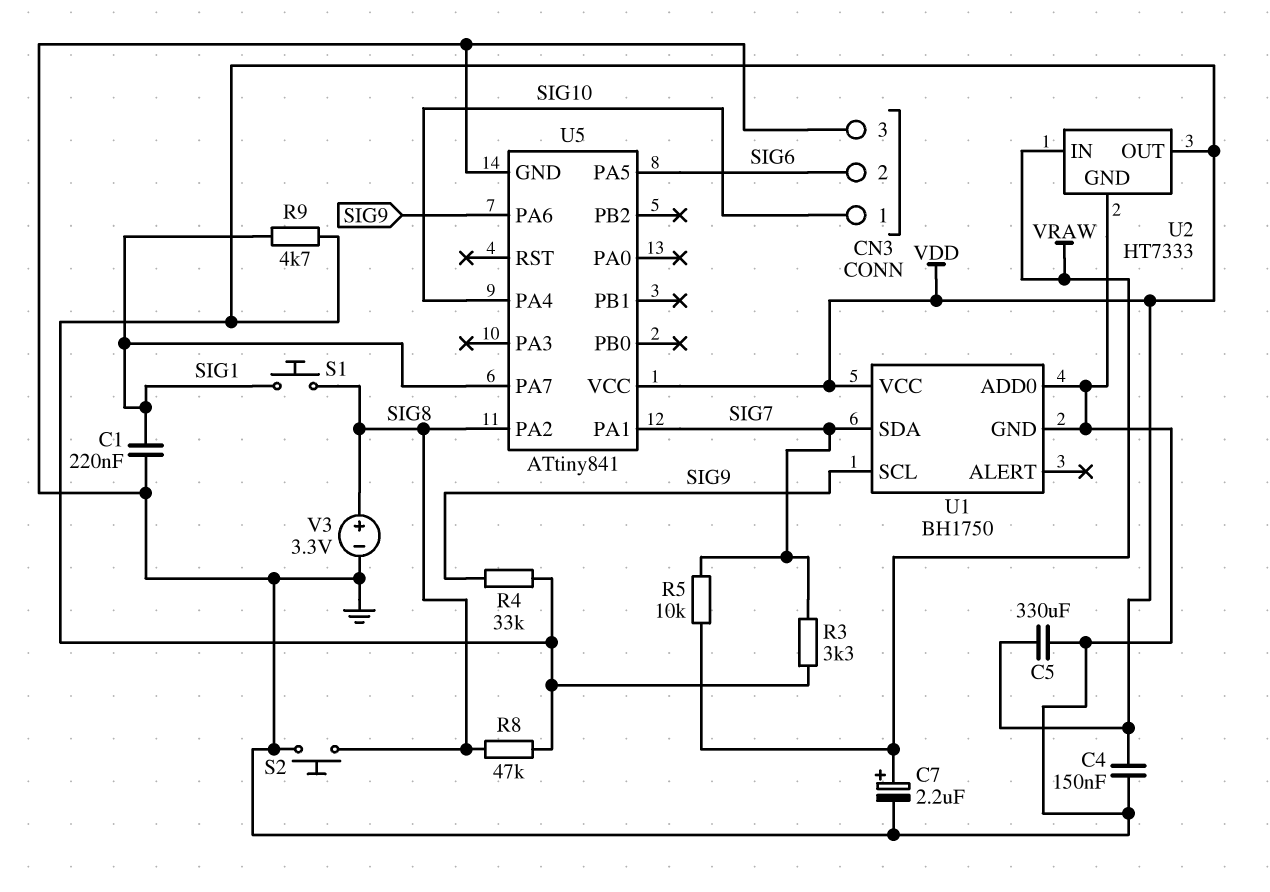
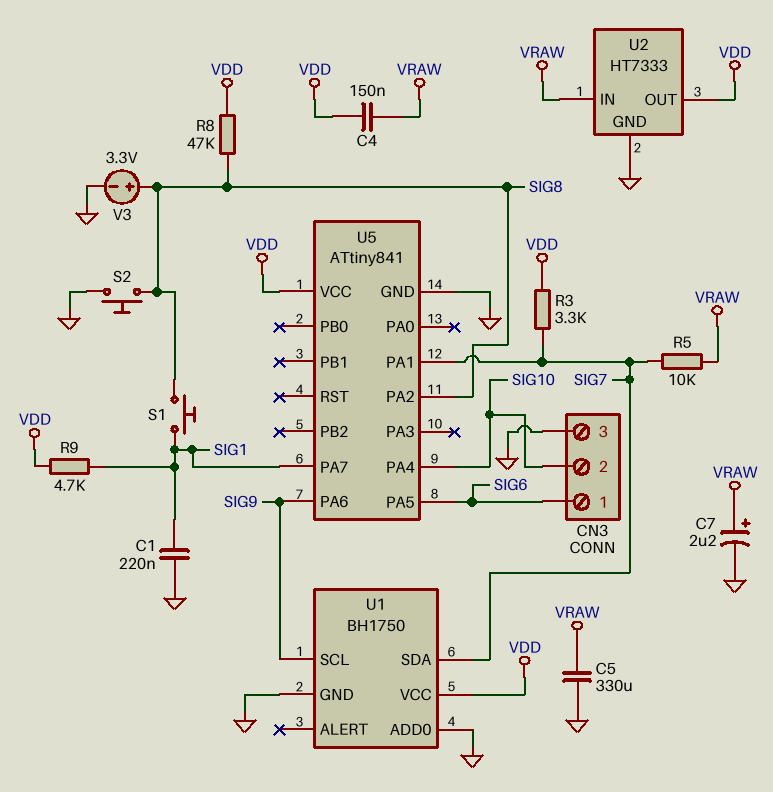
C4: 150nF (GND, VDD) -> 150nF (VDD, VRAW)
C5: 330uF (GND, VDD) -> 330uF (GND, VRAW)
CN3 pin 1: SIG10 -> SIG6
CN3 pin 2: SIG6 -> SIG10
R4: 33k (SIG9, VDD) -> none

